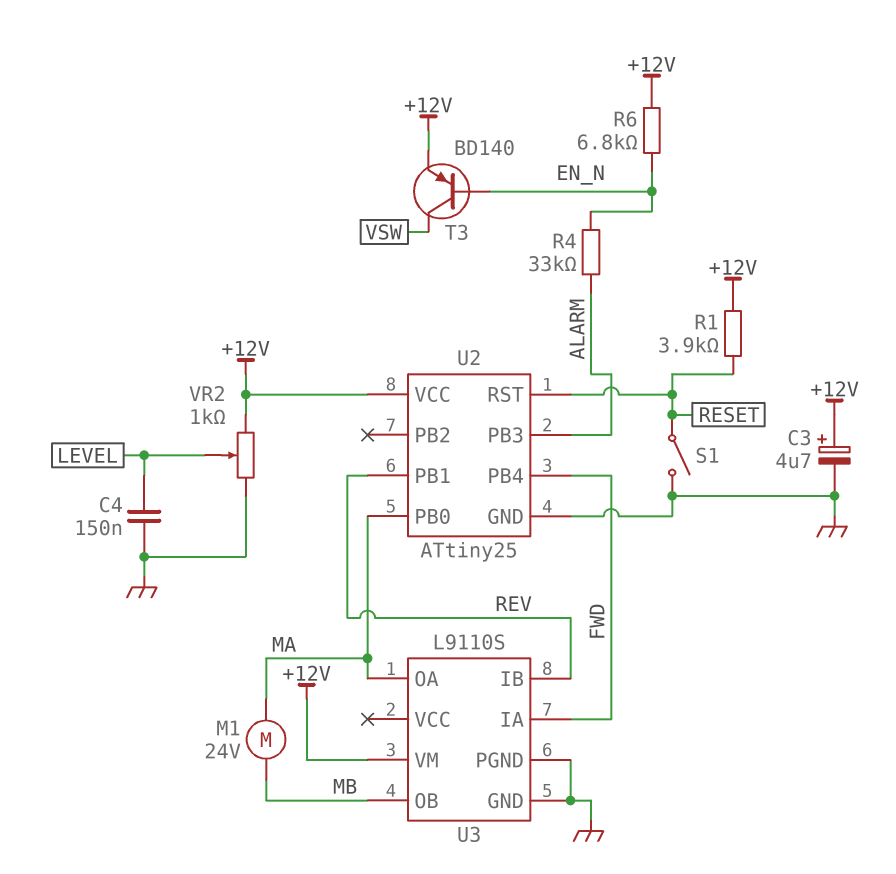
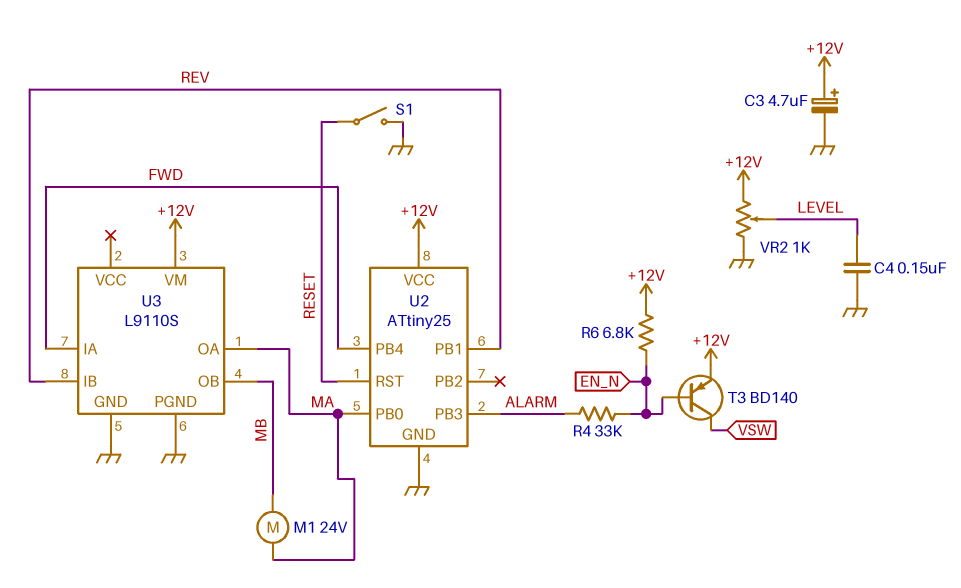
R1: 3.9k (+12V, RESET) -> none

